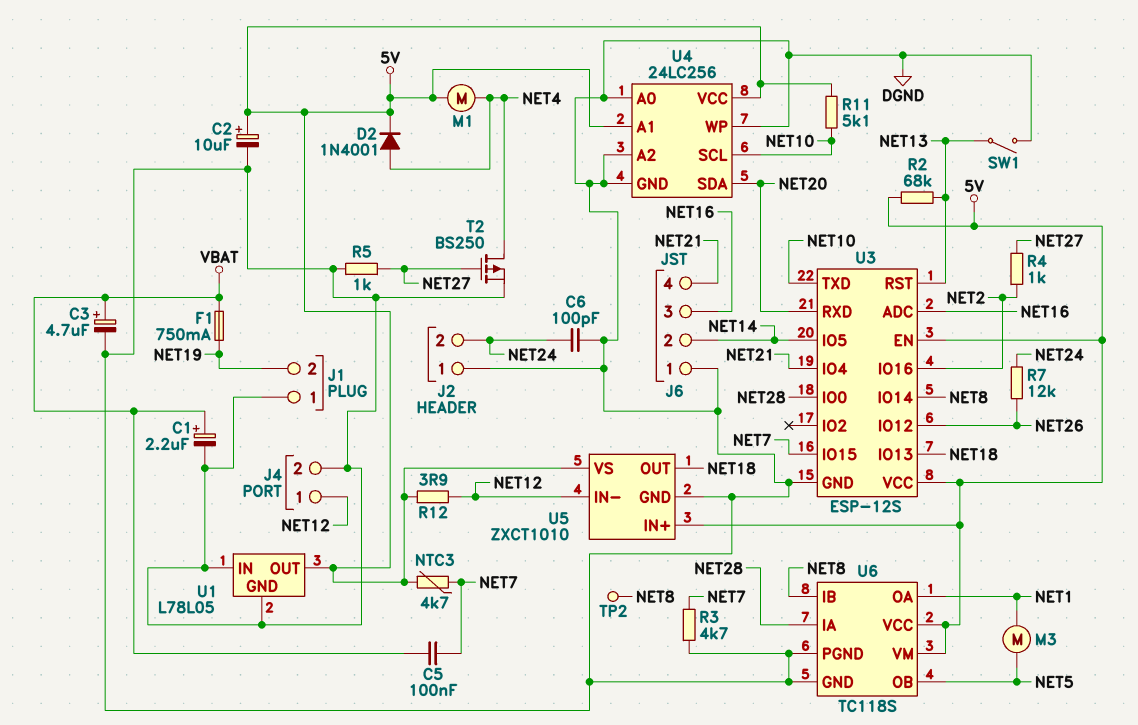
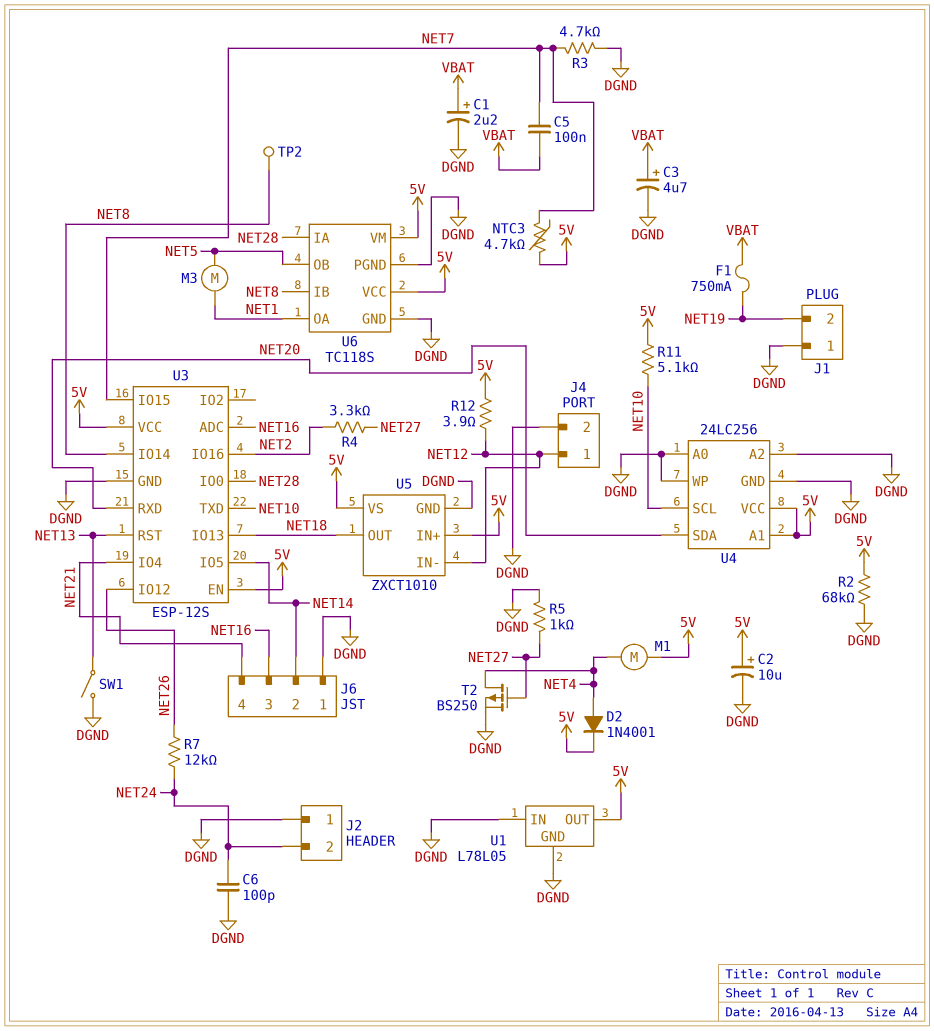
R2: 68k (5V, NET13) -> 68k (5V, DGND)
R4: 1k (NET2, NET27) -> 3.3k (NET2, NET27)

